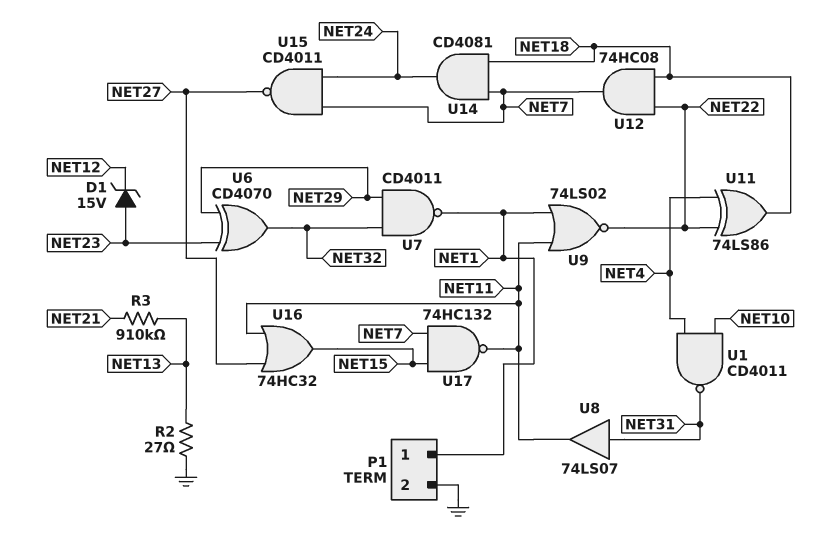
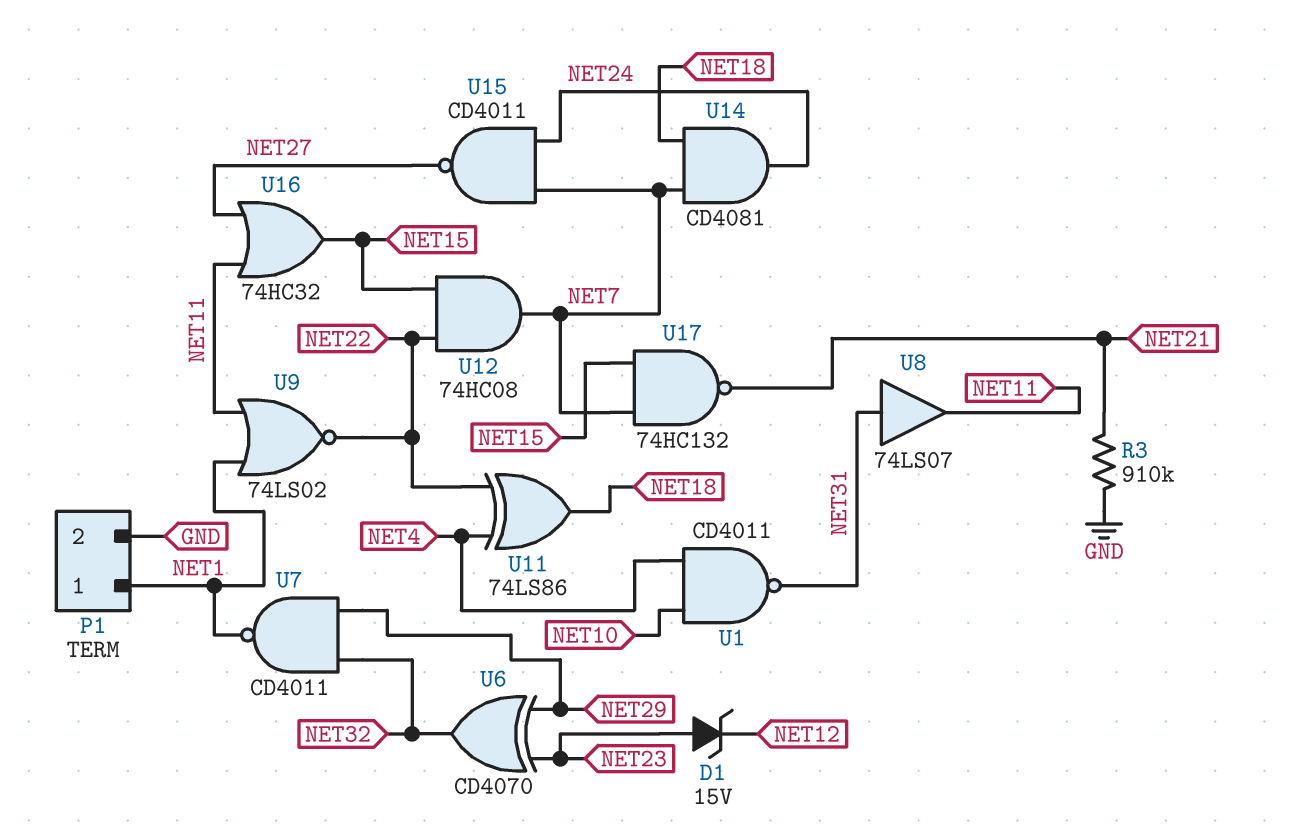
R2: 27 (GND, NET13) -> none
R3: 910k (NET13, NET21) -> 910k (GND, NET21)
U12: AND 74HC08 (in NET18, in NET22, out NET7) -> AND 74HC08 (in NET15, in NET22, out NET7)
U17: NAND 74HC132 (in NET7, in NET15, out NET11) -> NAND 74HC132 (in NET7, in NET15, out NET21)

